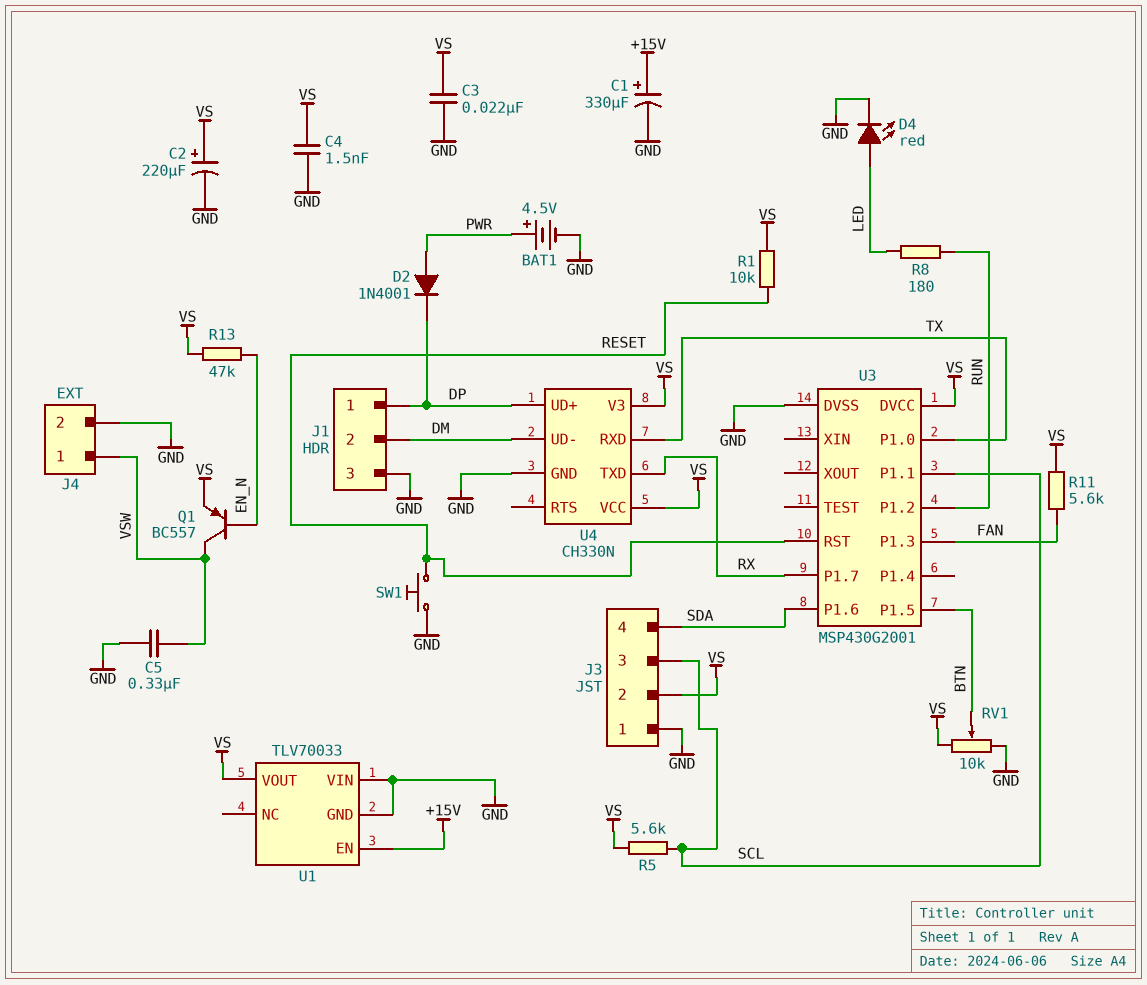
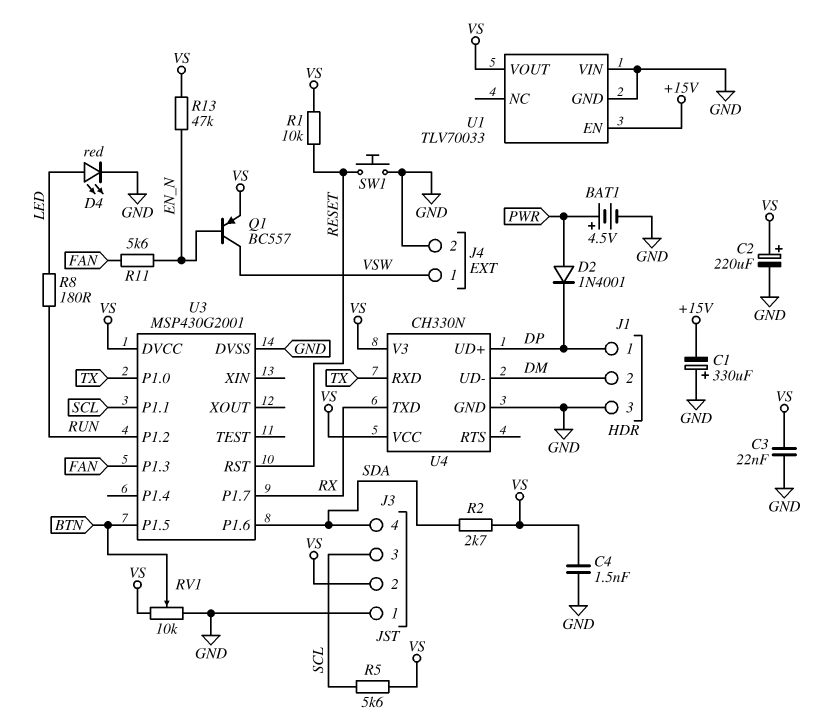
C1: 330uF (plus +15V, minus GND) -> 330uF (plus GND, minus +15V)
C5: 330nF (GND, VSW) -> none
R2: none -> 2.7k (SDA, VS)
R11: 5.6k (FAN, VS) -> 5.6k (EN_N, FAN)

